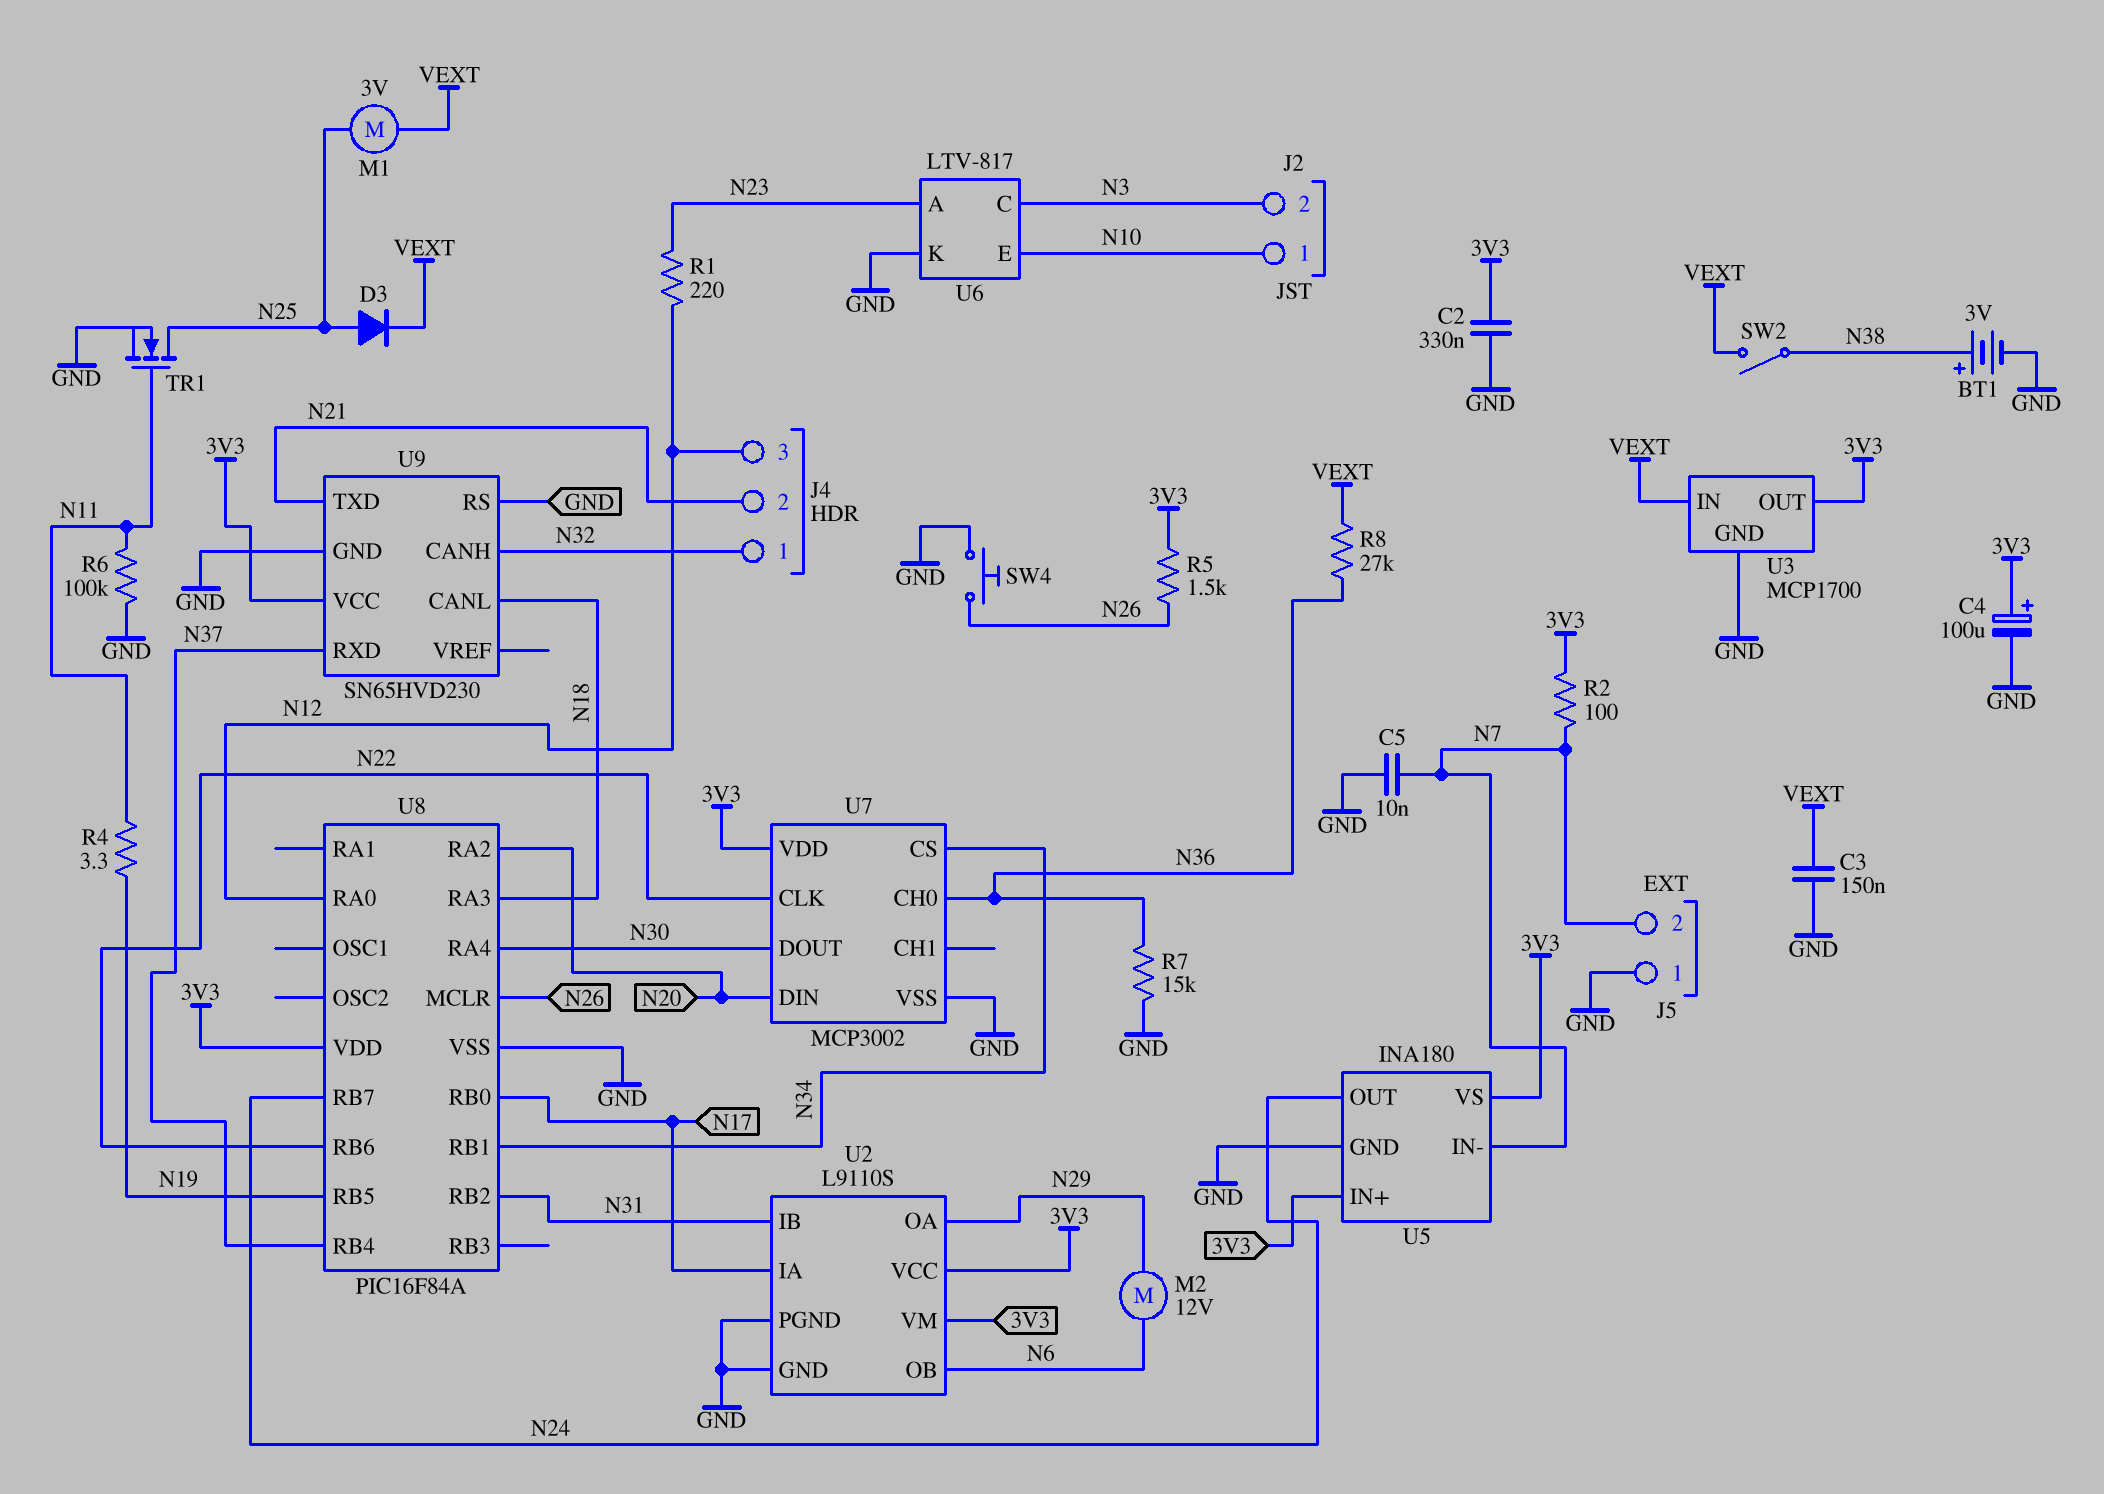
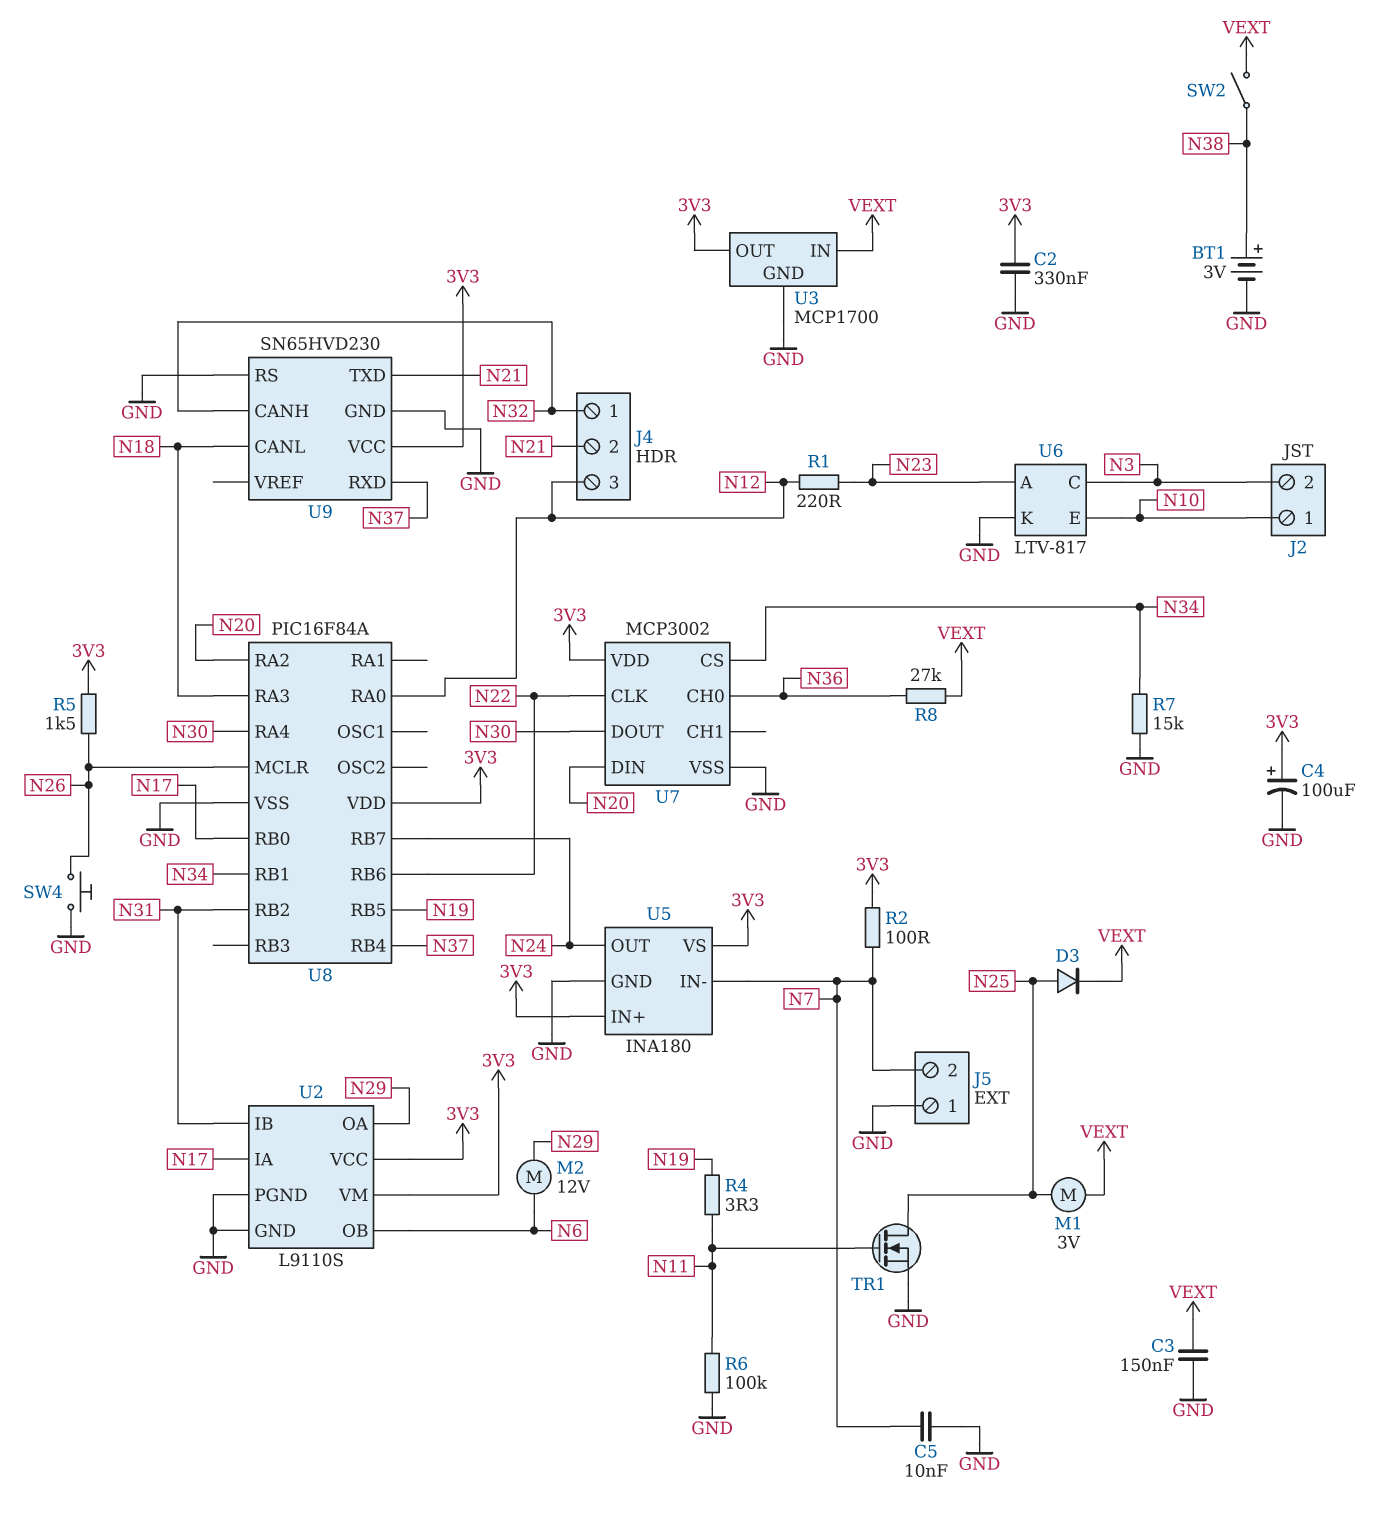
R7: 15k (GND, N36) -> 15k (GND, N34)

